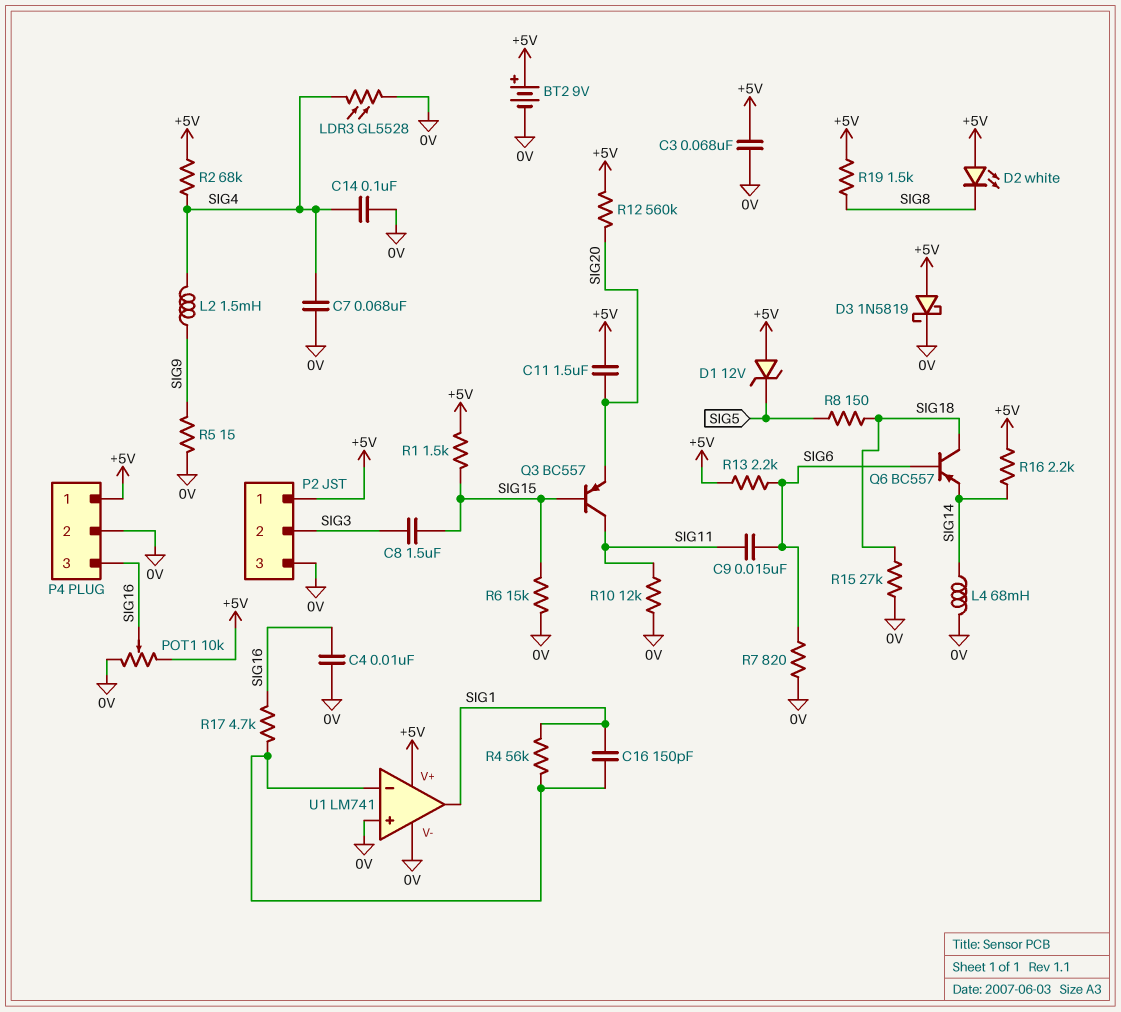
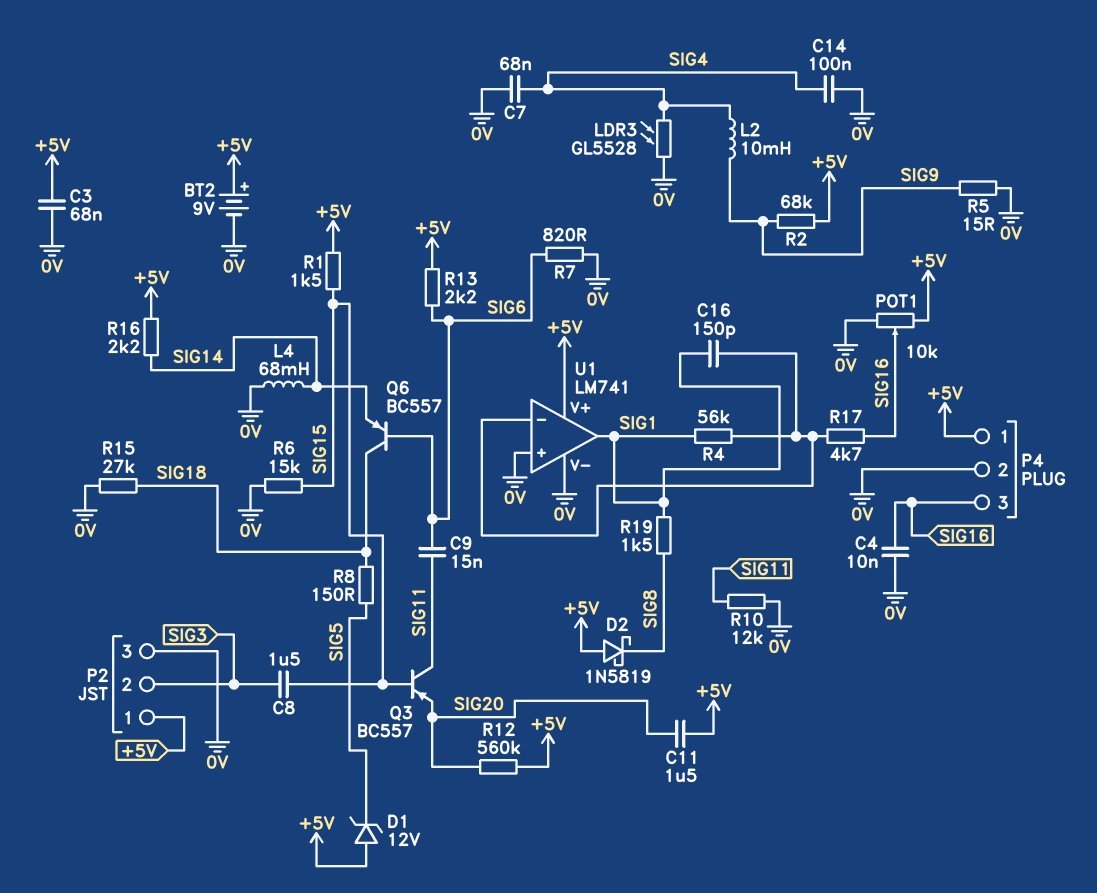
D2: LED white (A +5V, K SIG8) -> schottky 1N5819 (A +5V, K SIG8)
D3: schottky 1N5819 (A +5V, K 0V) -> none
L2: 1.5mH (SIG4, SIG9) -> 10mH (SIG4, SIG9)
R2: 68k (+5V, SIG4) -> 68k (+5V, SIG9)
R19: 1.5k (+5V, SIG8) -> 1.5k (SIG1, SIG8)

